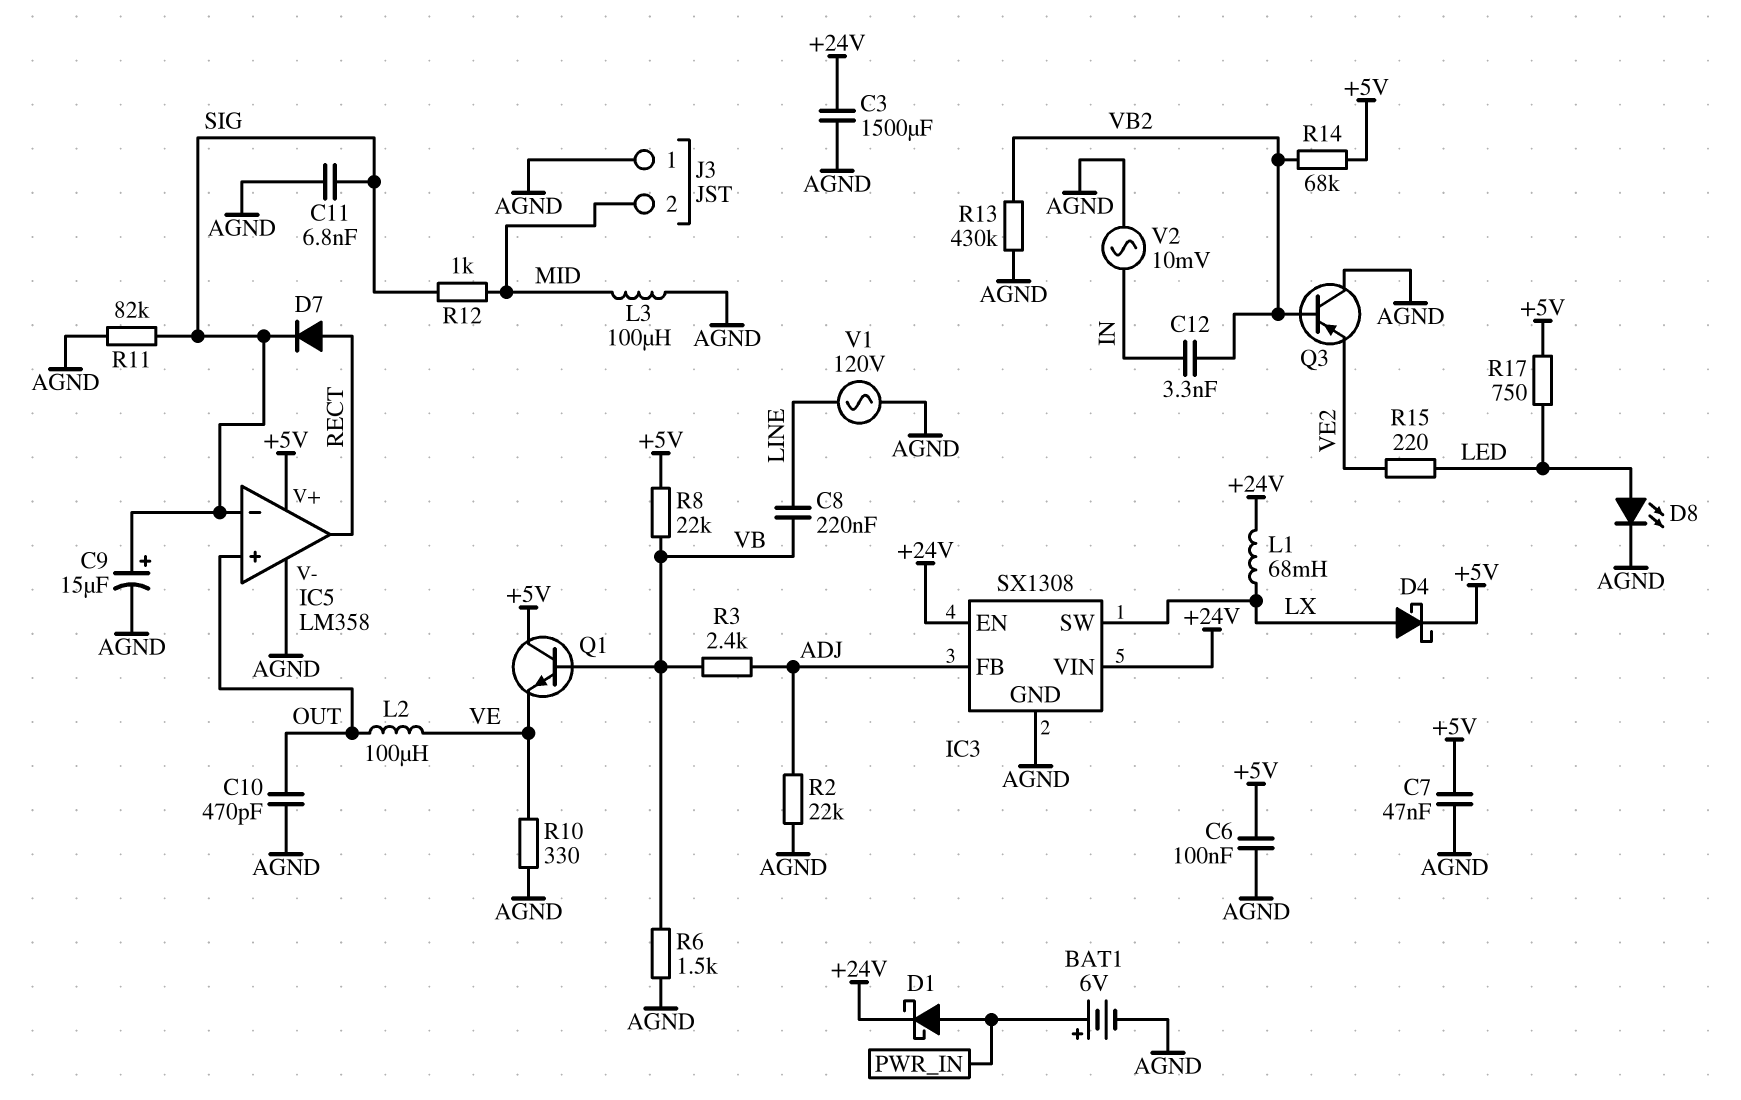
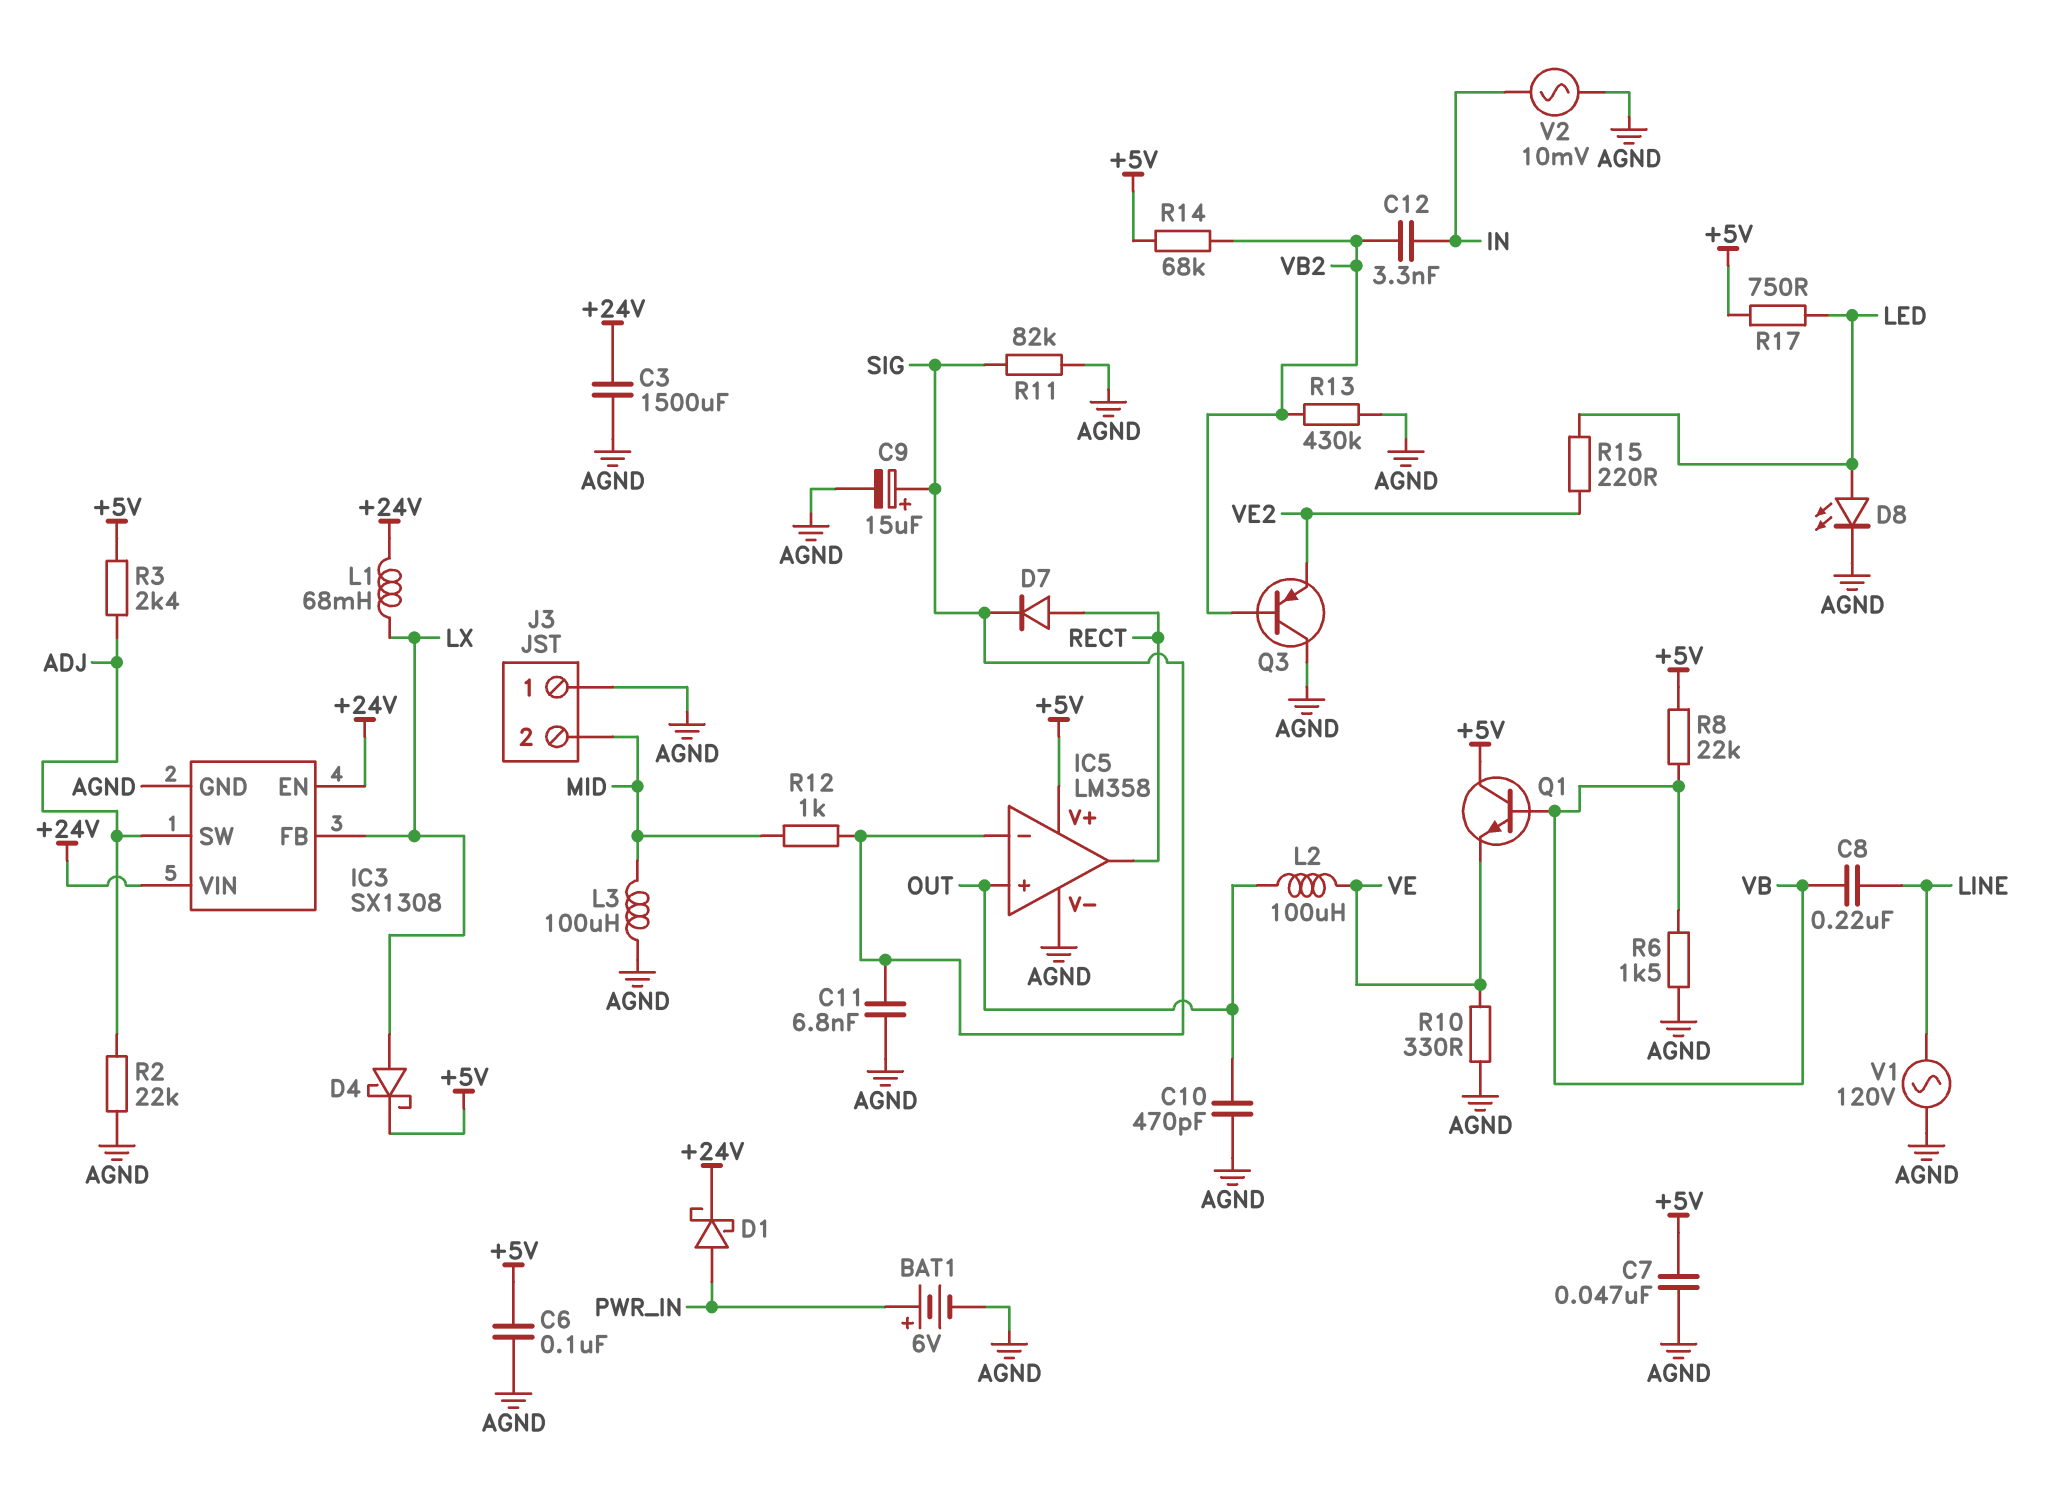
IC3 pin FB: ADJ -> LX
IC3 pin SW: LX -> ADJ
R3: 2.4k (ADJ, VB) -> 2.4k (+5V, ADJ)

